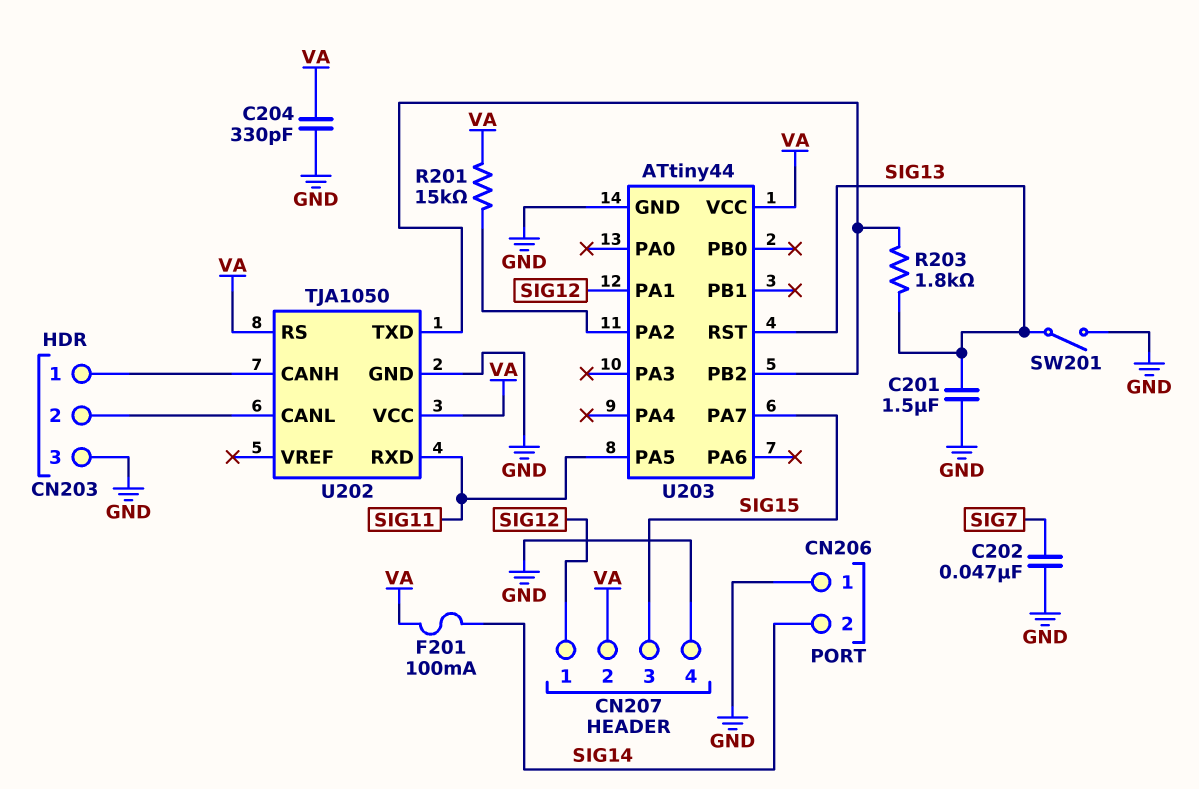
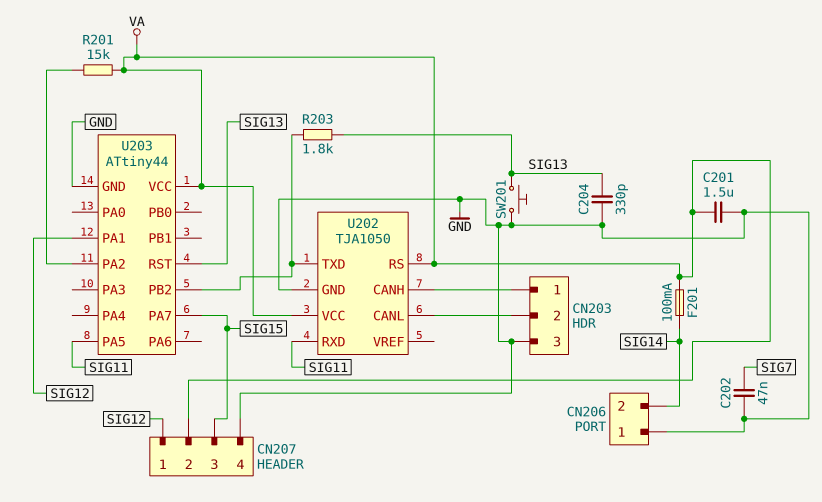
C201: 1.5uF (GND, SIG13) -> 1.5uF (GND, VA)
C204: 330pF (GND, VA) -> 330pF (GND, SIG13)
SW201: switch (GND, SIG13) -> button (GND, SIG13)

